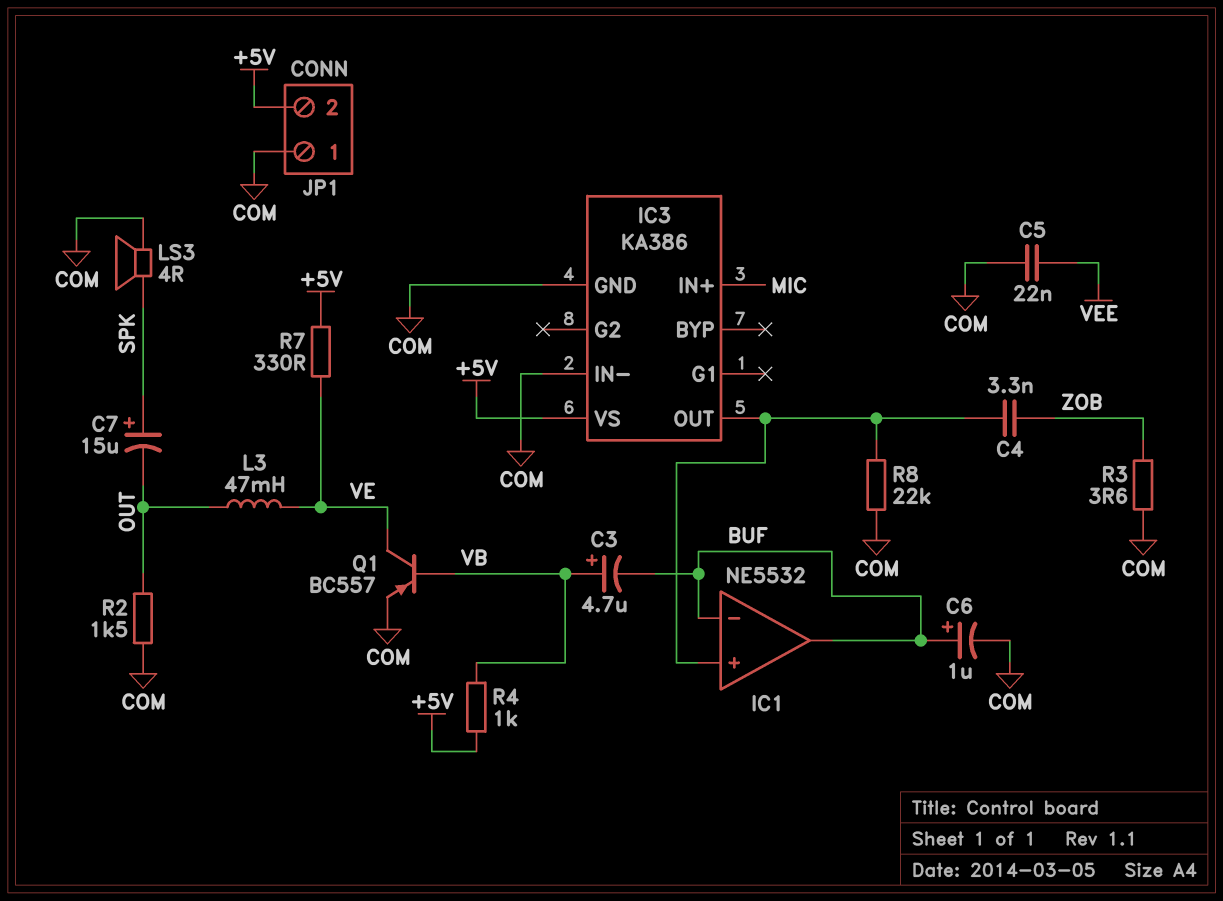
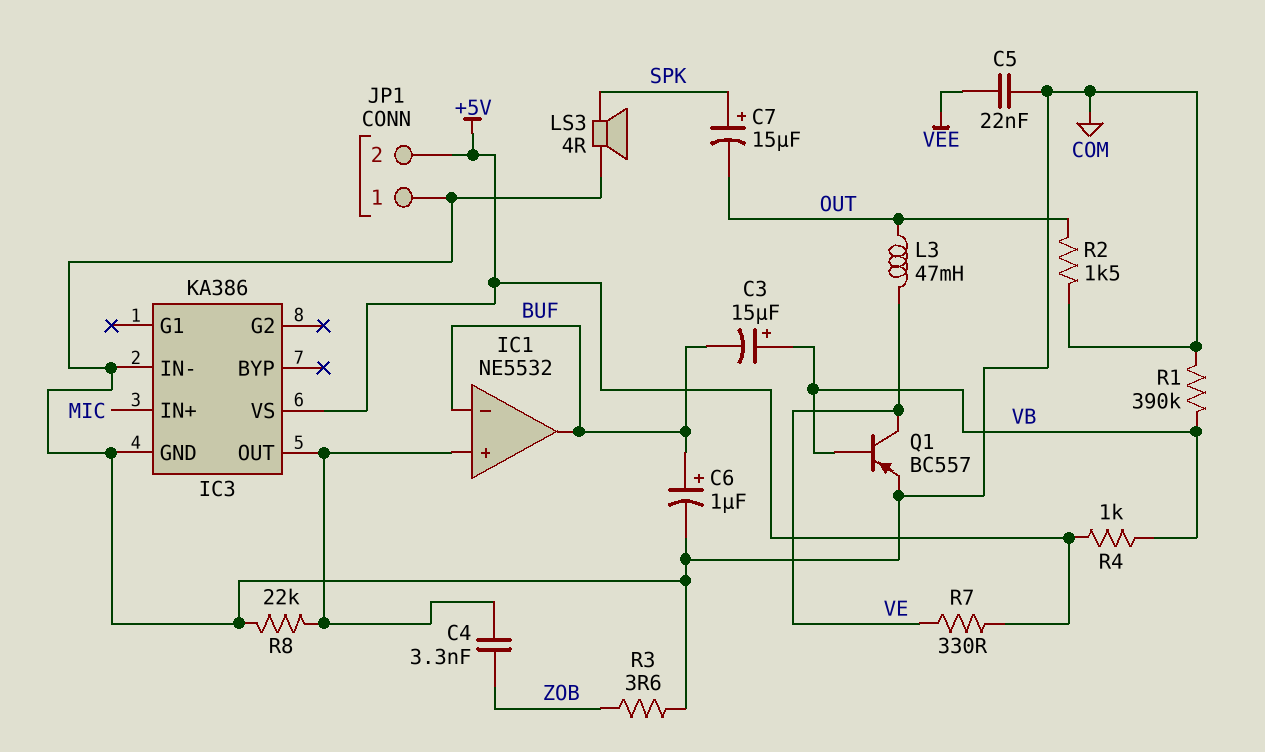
C3: 4.7uF (plus VB, minus BUF) -> 15uF (plus VB, minus BUF)
R1: none -> 390k (COM, VB)

